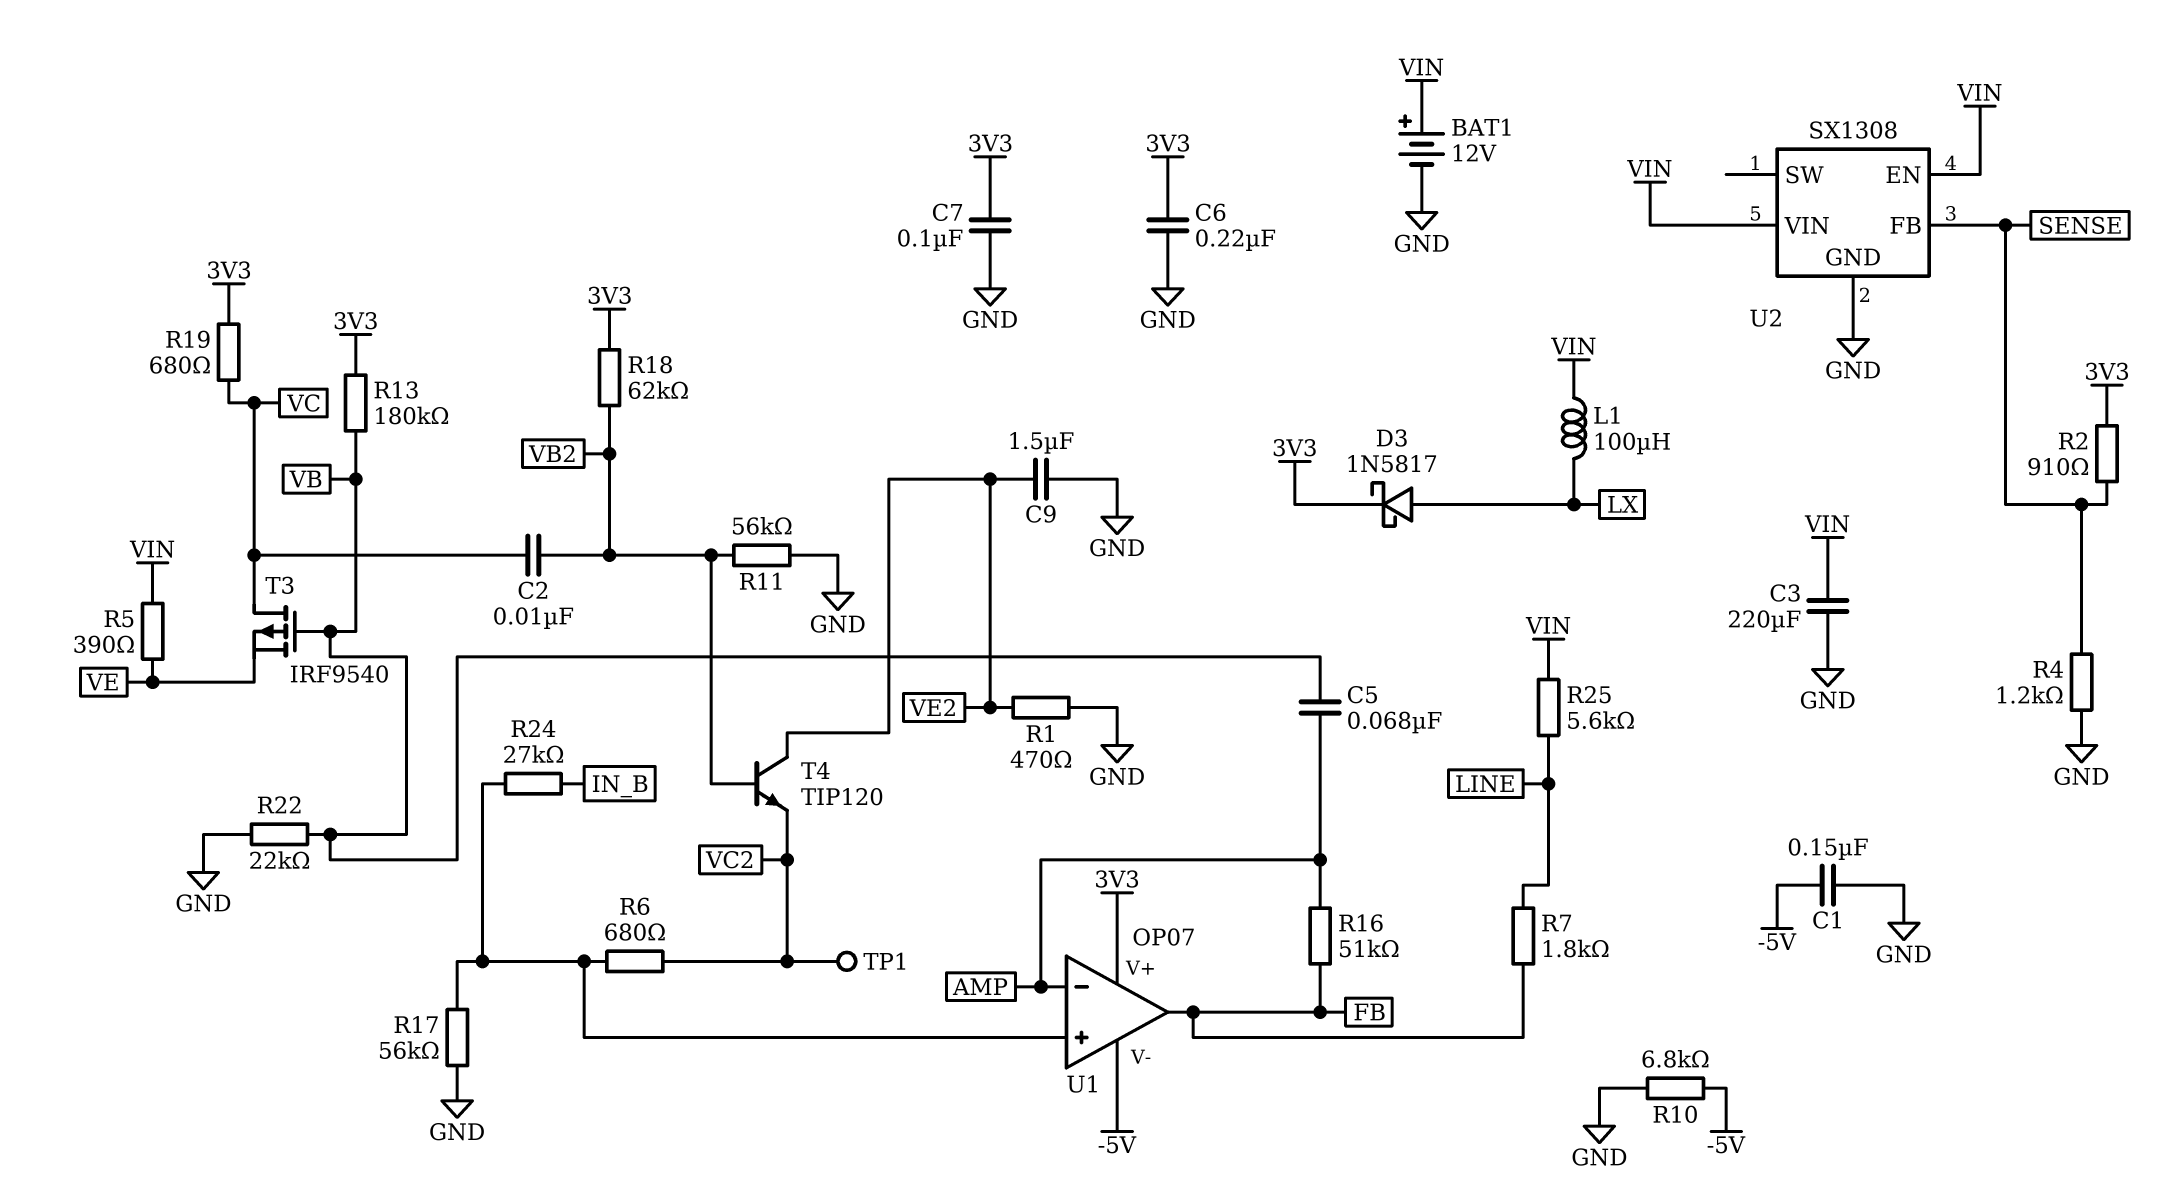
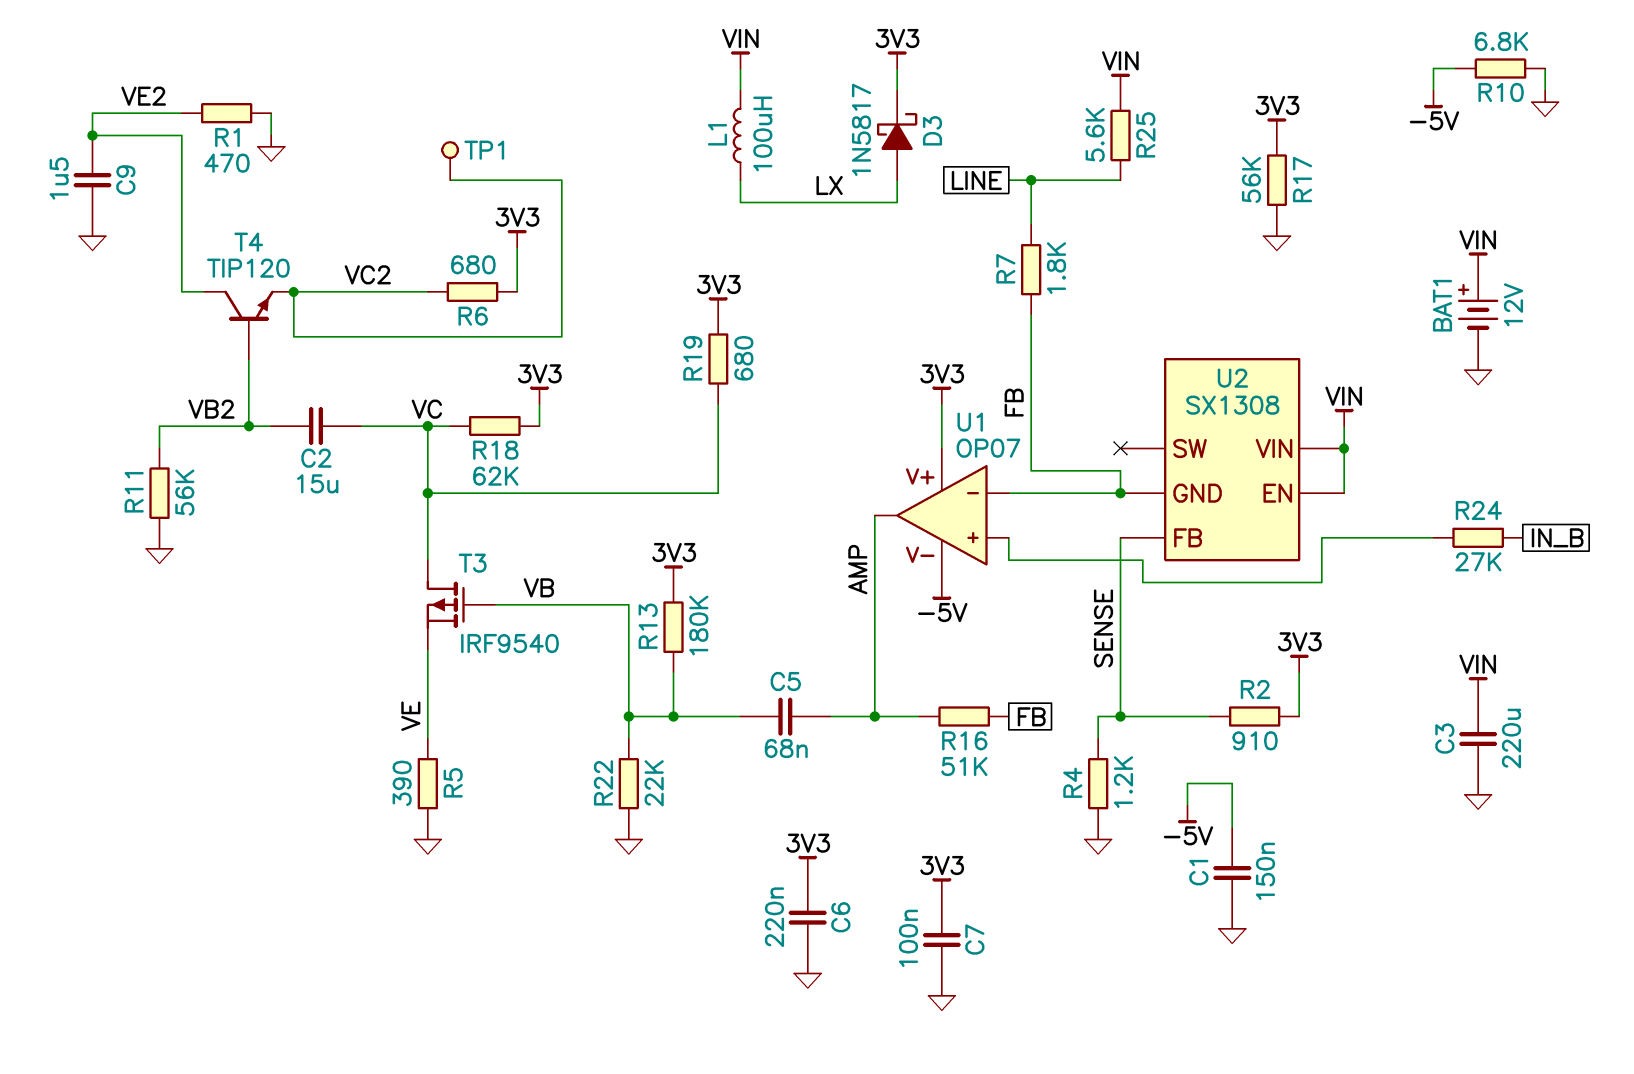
C2: 10nF (VB2, VC) -> 15uF (VB2, VC)
R5: 390 (VE, VIN) -> 390 (GND, VE)
R6: 680 (U1/in+, VC2) -> 680 (3V3, VC2)
R17: 56k (GND, U1/in+) -> 56k (3V3, GND)
R18: 62k (3V3, VB2) -> 62k (3V3, VC)
U1 pin in-: AMP -> FB
U1 pin out: FB -> AMP
U2 pin GND: GND -> FB

